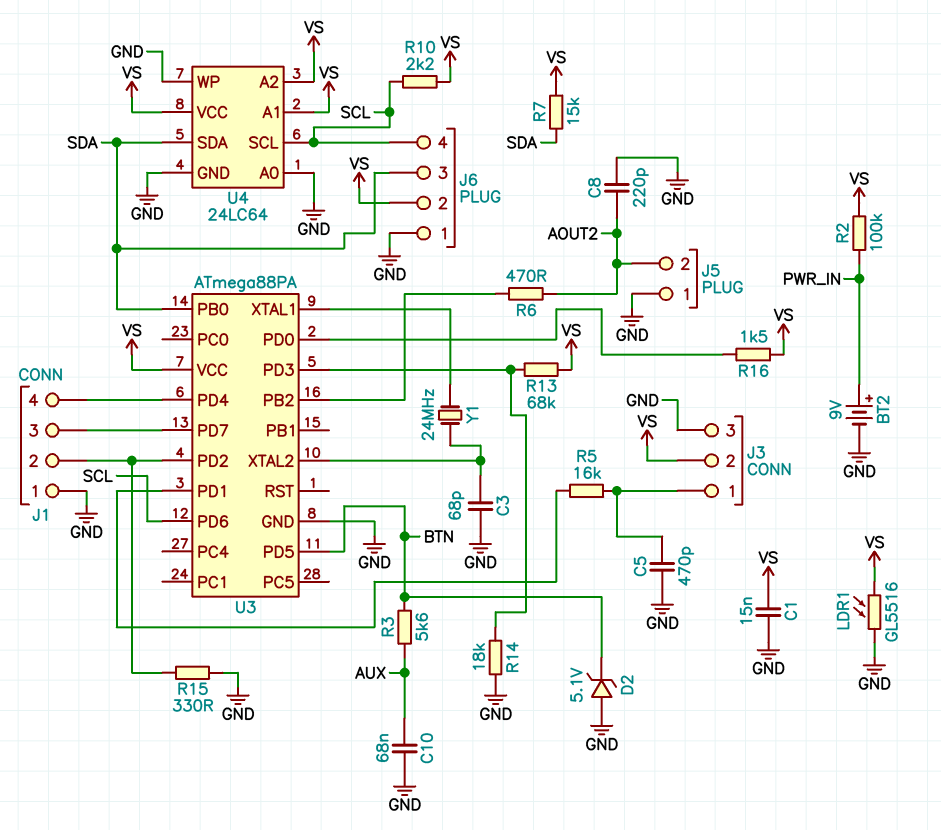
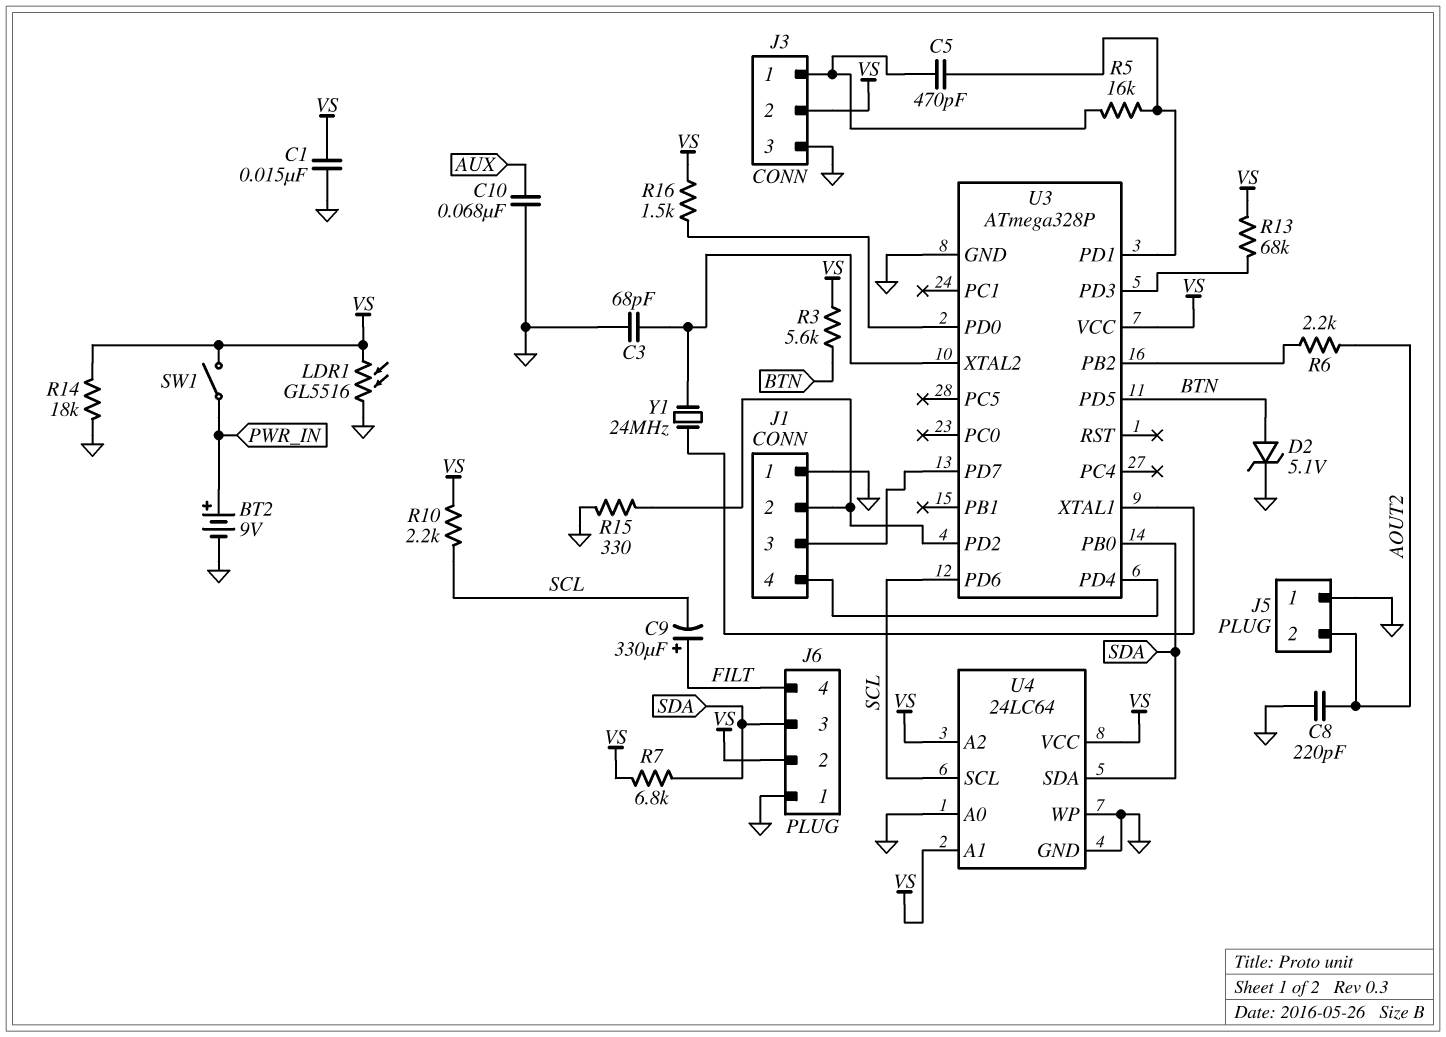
C5: 470pF (GND, J3/1) -> 470pF (J3/1, U3/PD1)
C9: none -> 330uF (plus FILT, minus SCL)
D2: zener 5.1V (A GND, K BTN) -> zener 5.1V (A BTN, K GND)
J6 pin 4: SCL -> FILT
R2: 100k (PWR_IN, VS) -> none
R3: 5.6k (AUX, BTN) -> 5.6k (BTN, VS)
R6: 470 (AOUT2, U3/PB2) -> 2.2k (AOUT2, U3/PB2)
R7: 15k (SDA, VS) -> 6.8k (SDA, VS)
R14: 18k (GND, U3/PD3) -> 18k (GND, VS)
SW1: none -> switch (PWR_IN, VS)
U3: ATmega88PA -> ATmega328P

